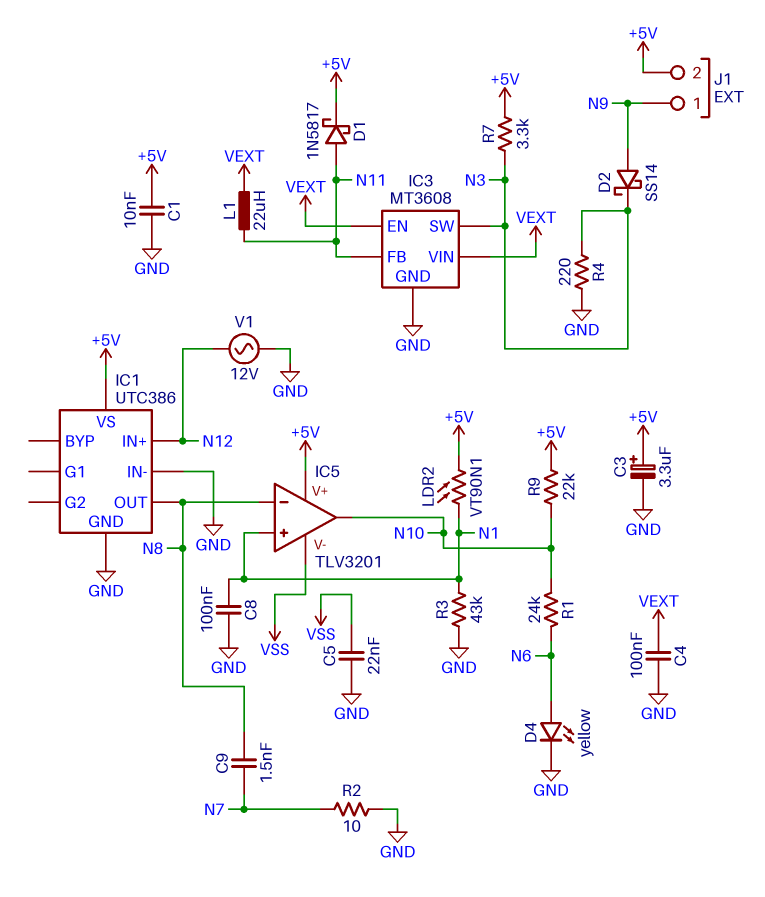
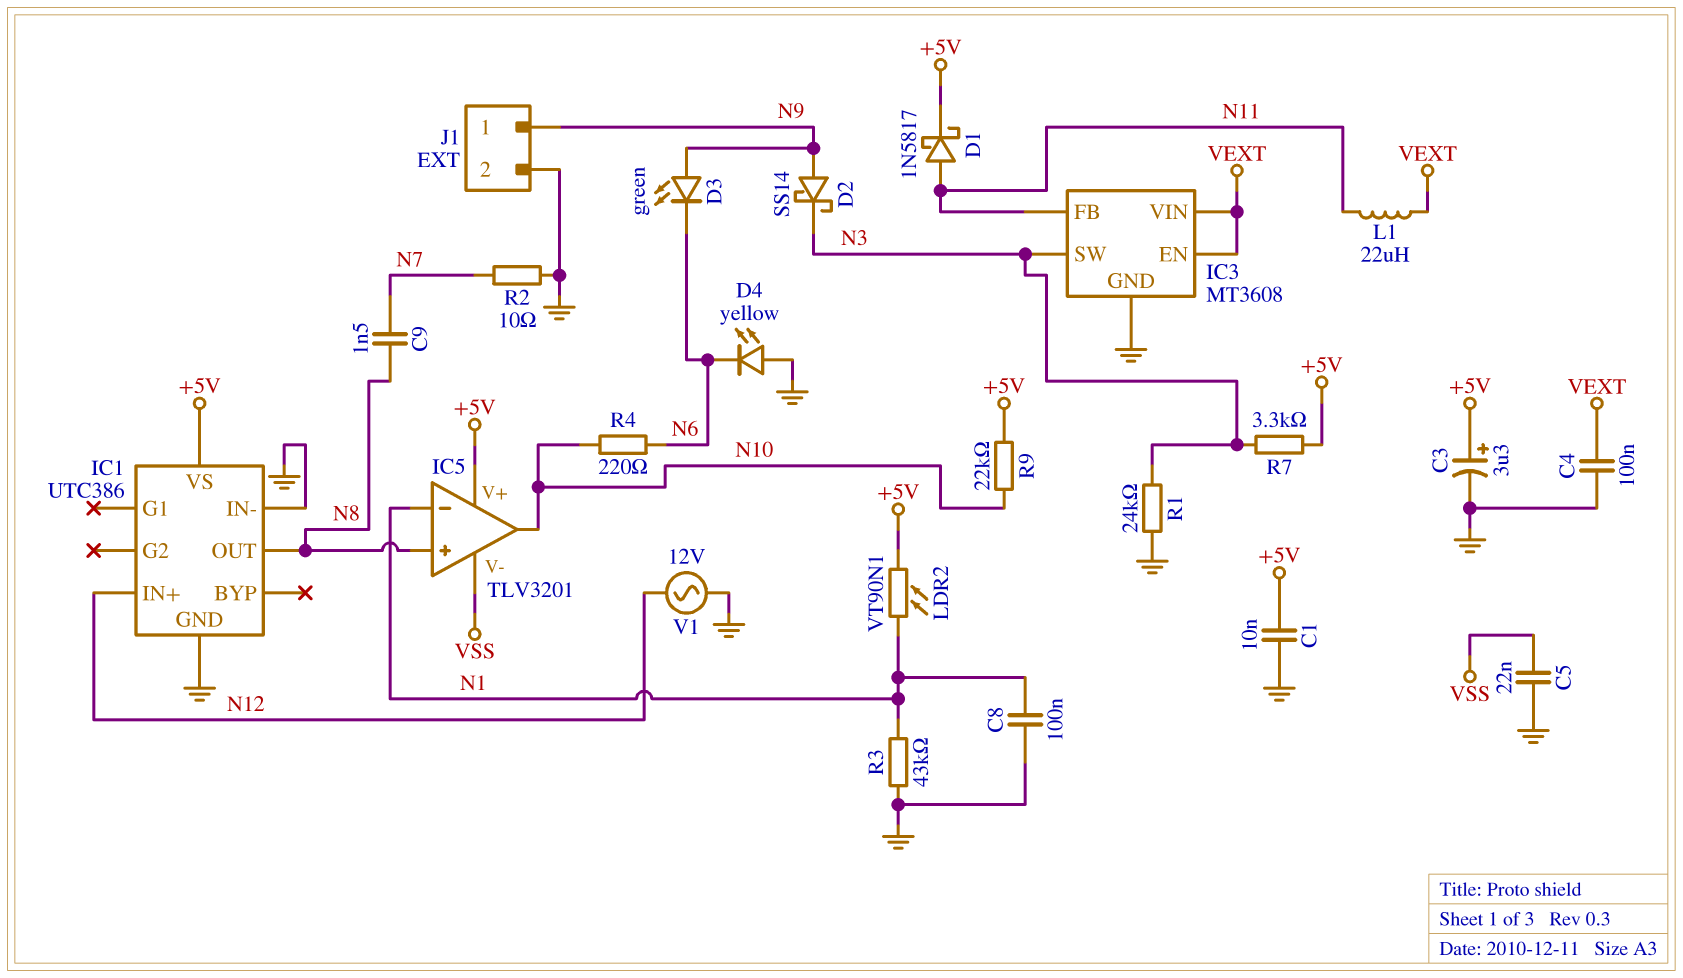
D3: none -> LED green (A N9, K N6)
D4: LED yellow (A N6, K GND) -> LED yellow (A GND, K N6)
IC5 pin in+: N1 -> N8
IC5 pin in-: N8 -> N1
J1 pin 2: +5V -> GND
R1: 24k (N6, N10) -> 24k (GND, N3)
R4: 220 (GND, N3) -> 220 (N6, N10)

